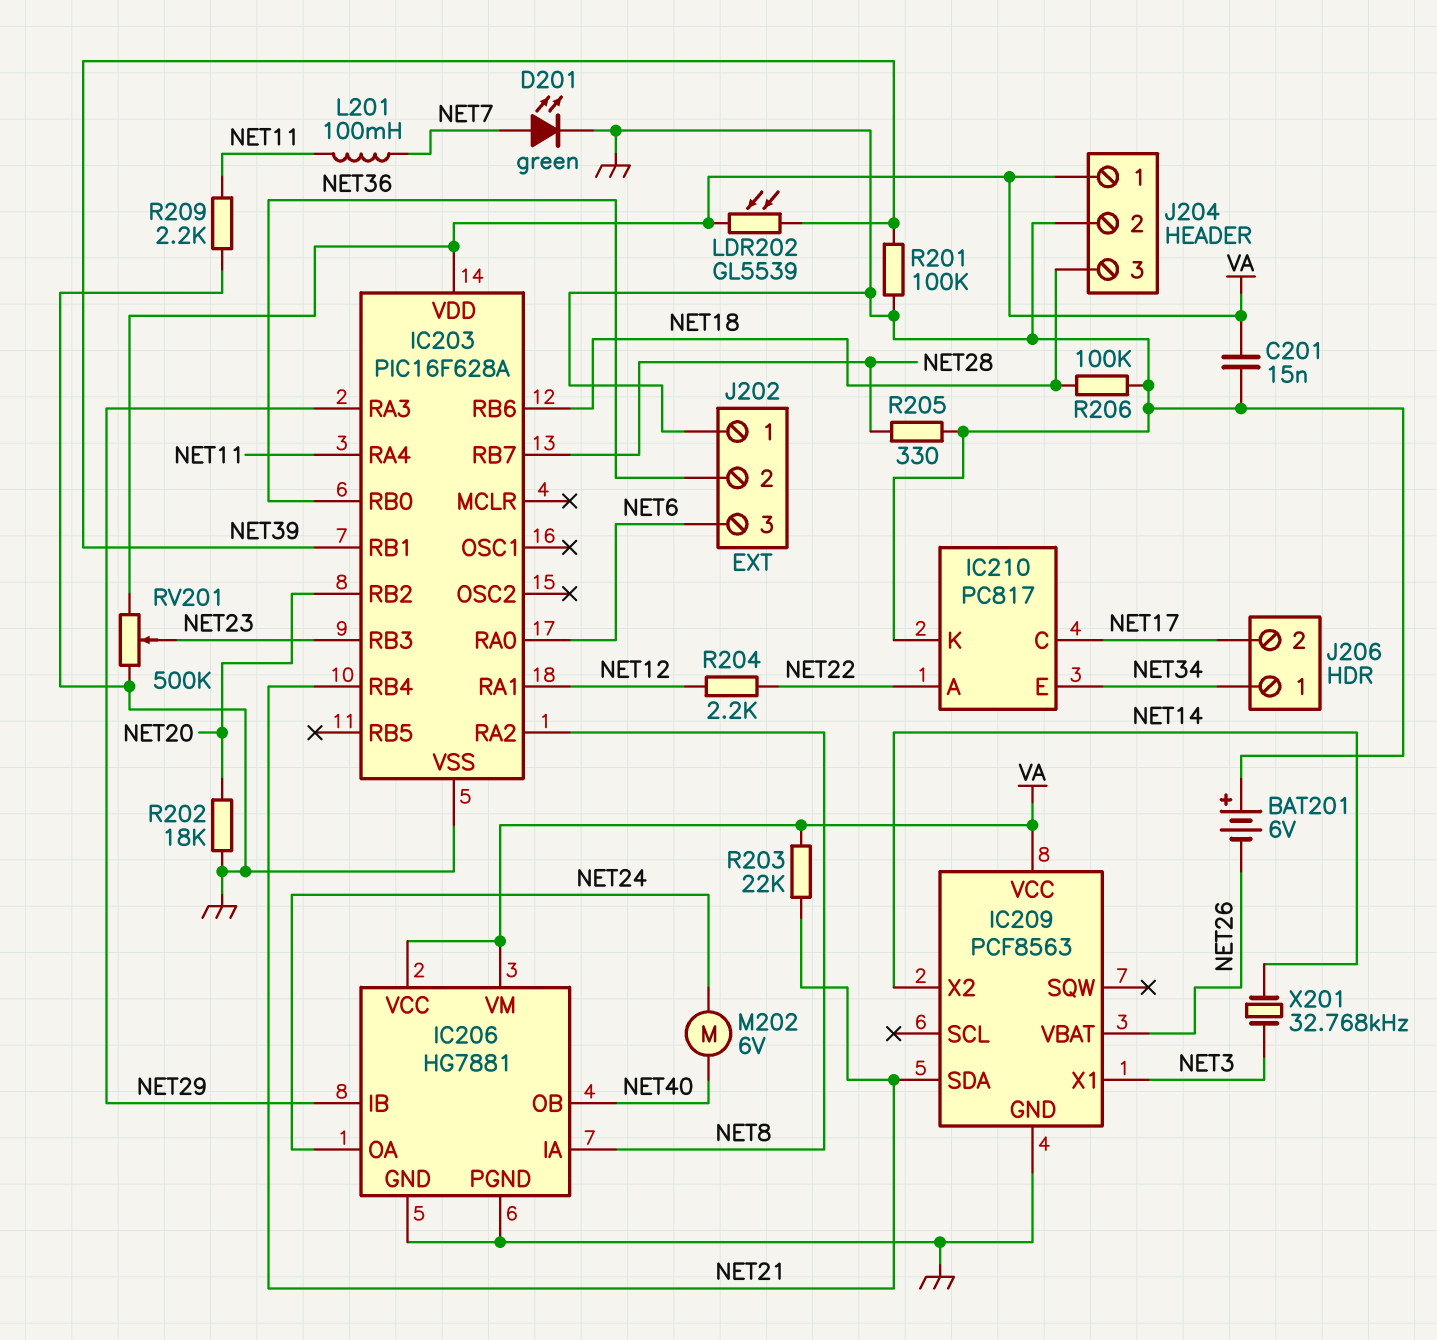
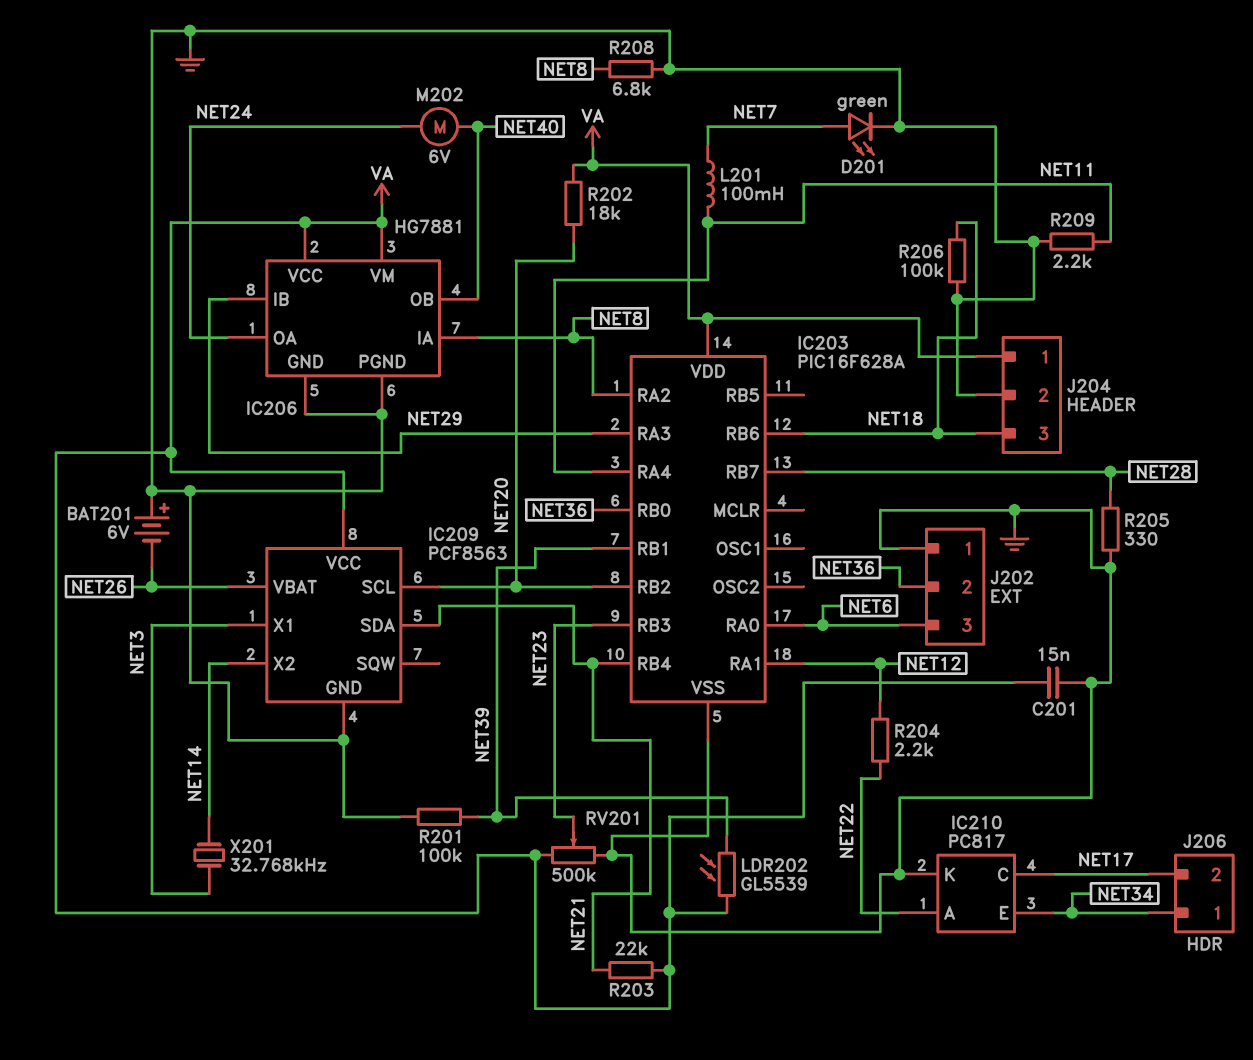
IC209 pin SCL: none -> NET20
R202: 18k (GND, NET20) -> 18k (NET20, VA)
R208: none -> 6.8k (GND, NET8)

